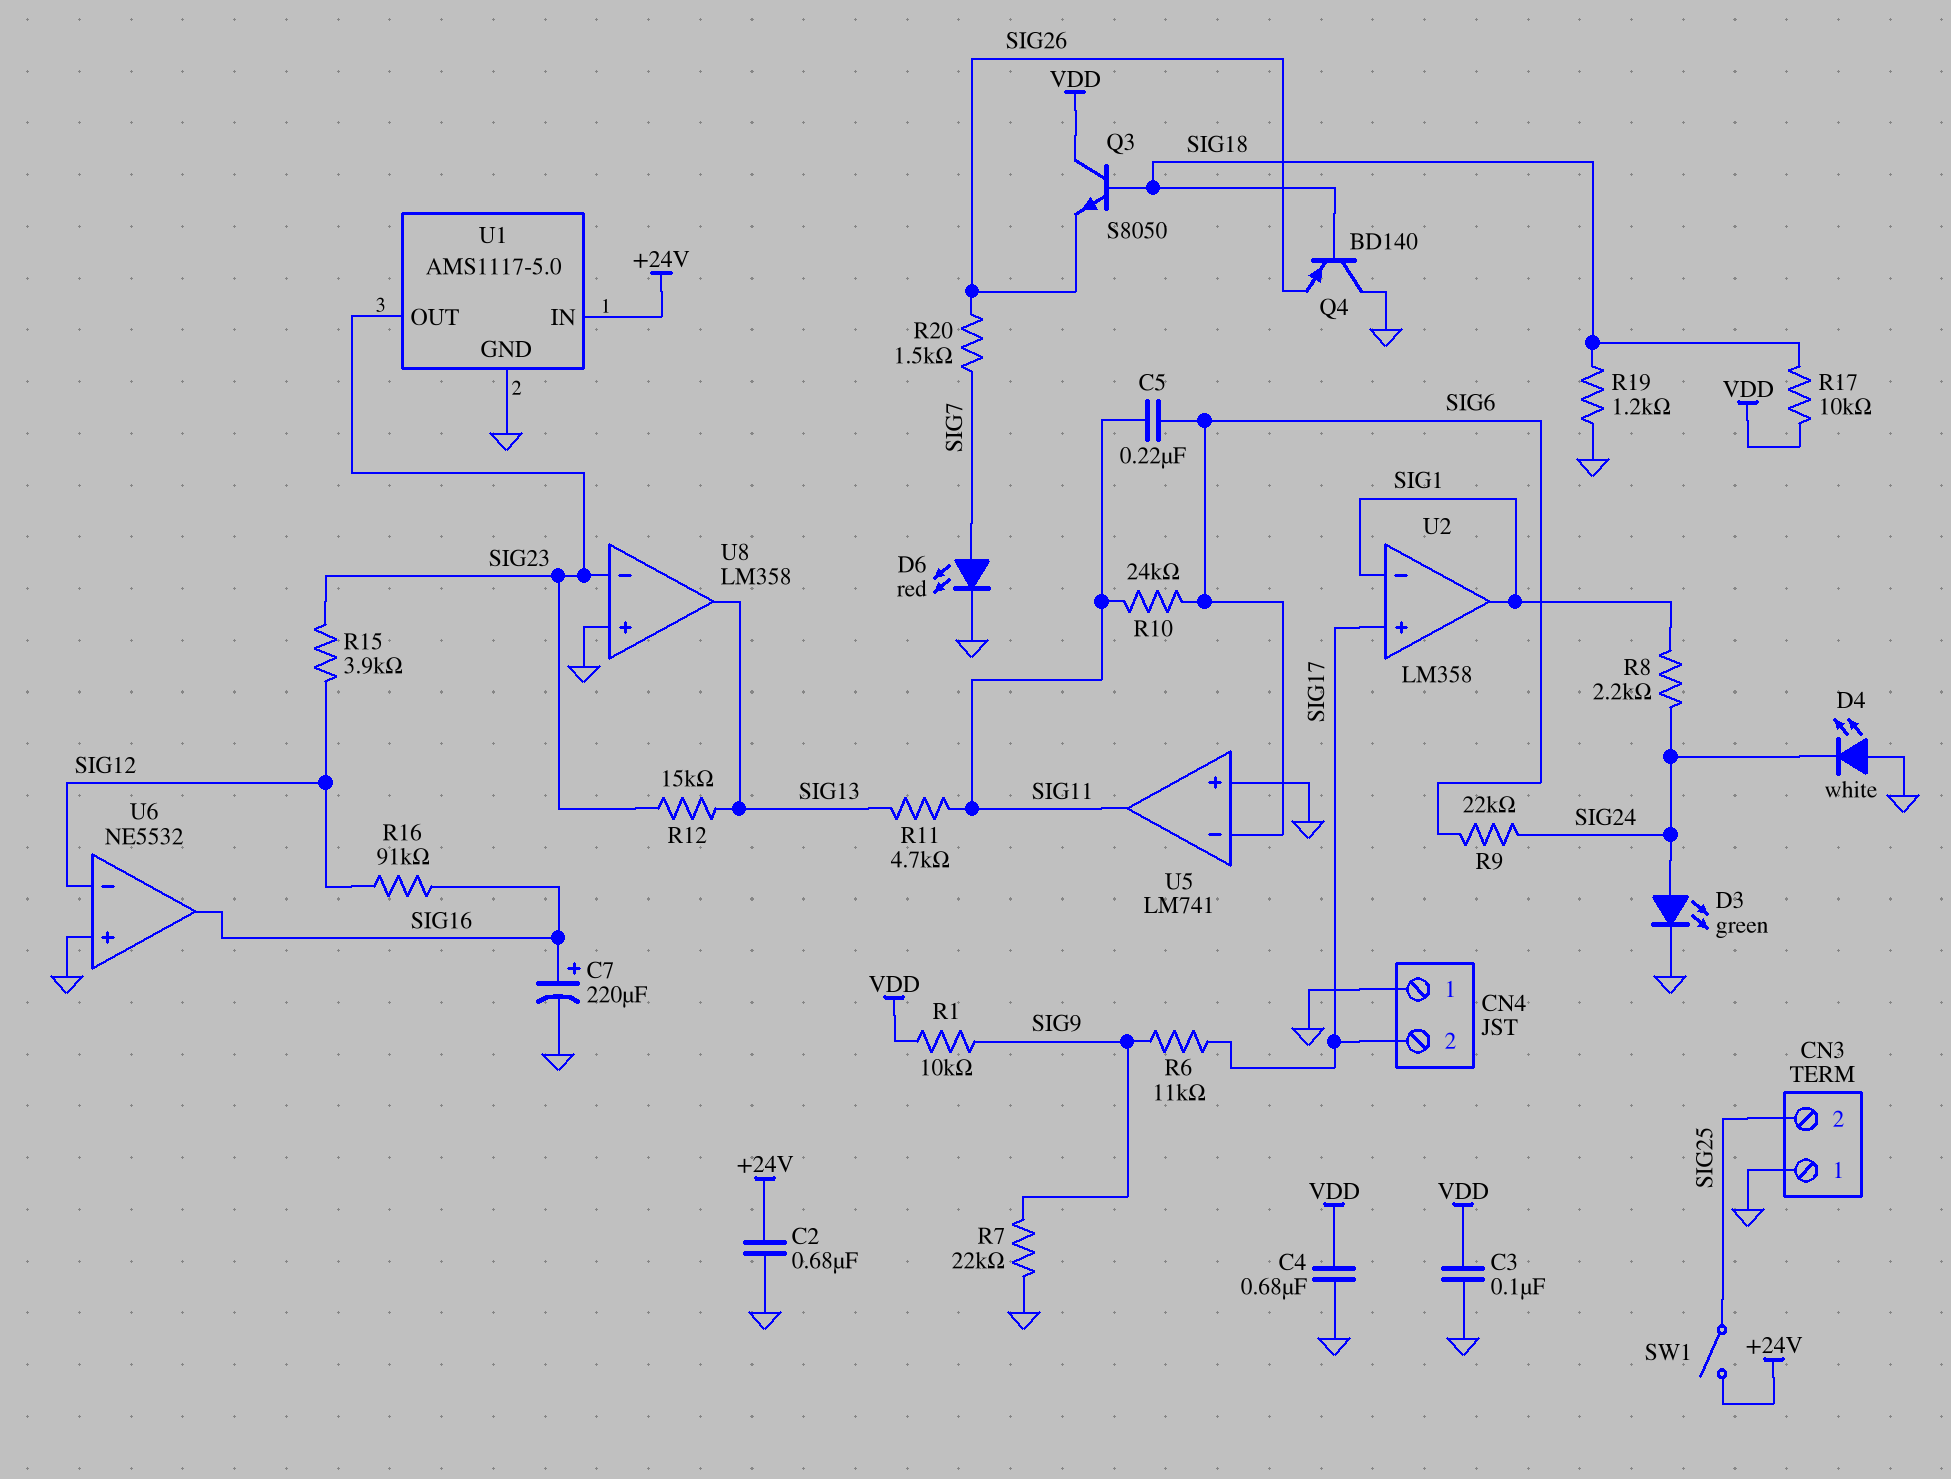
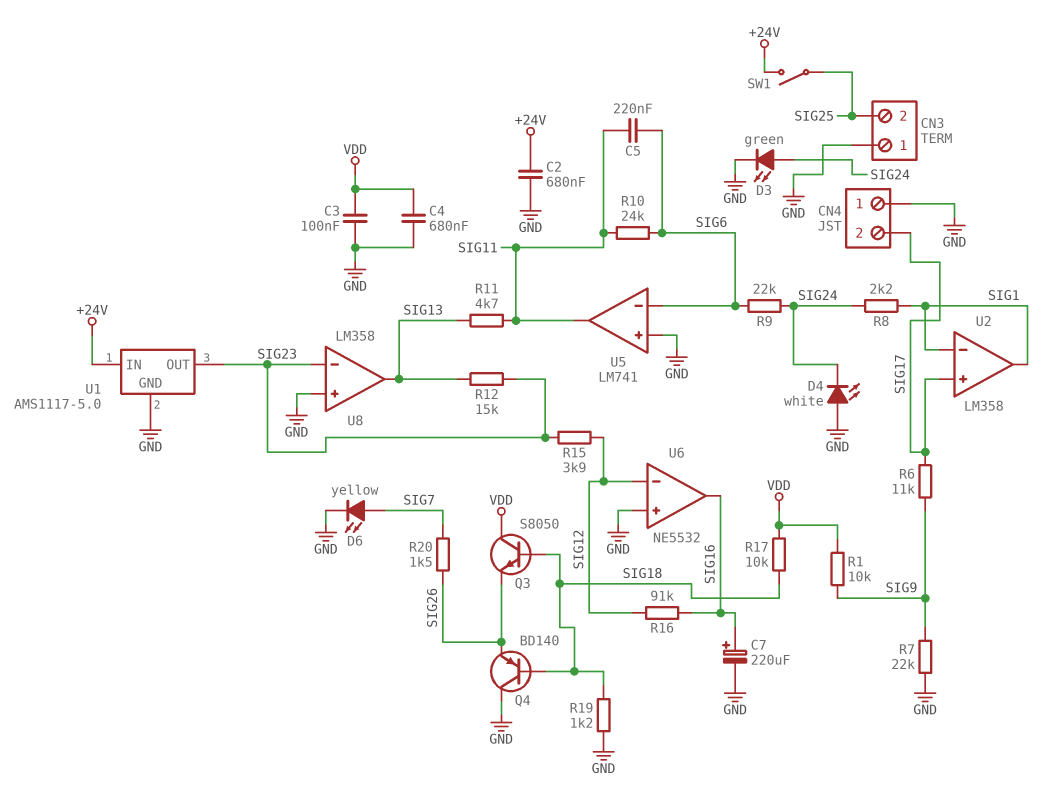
D6: LED red (A SIG7, K GND) -> LED yellow (A SIG7, K GND)

